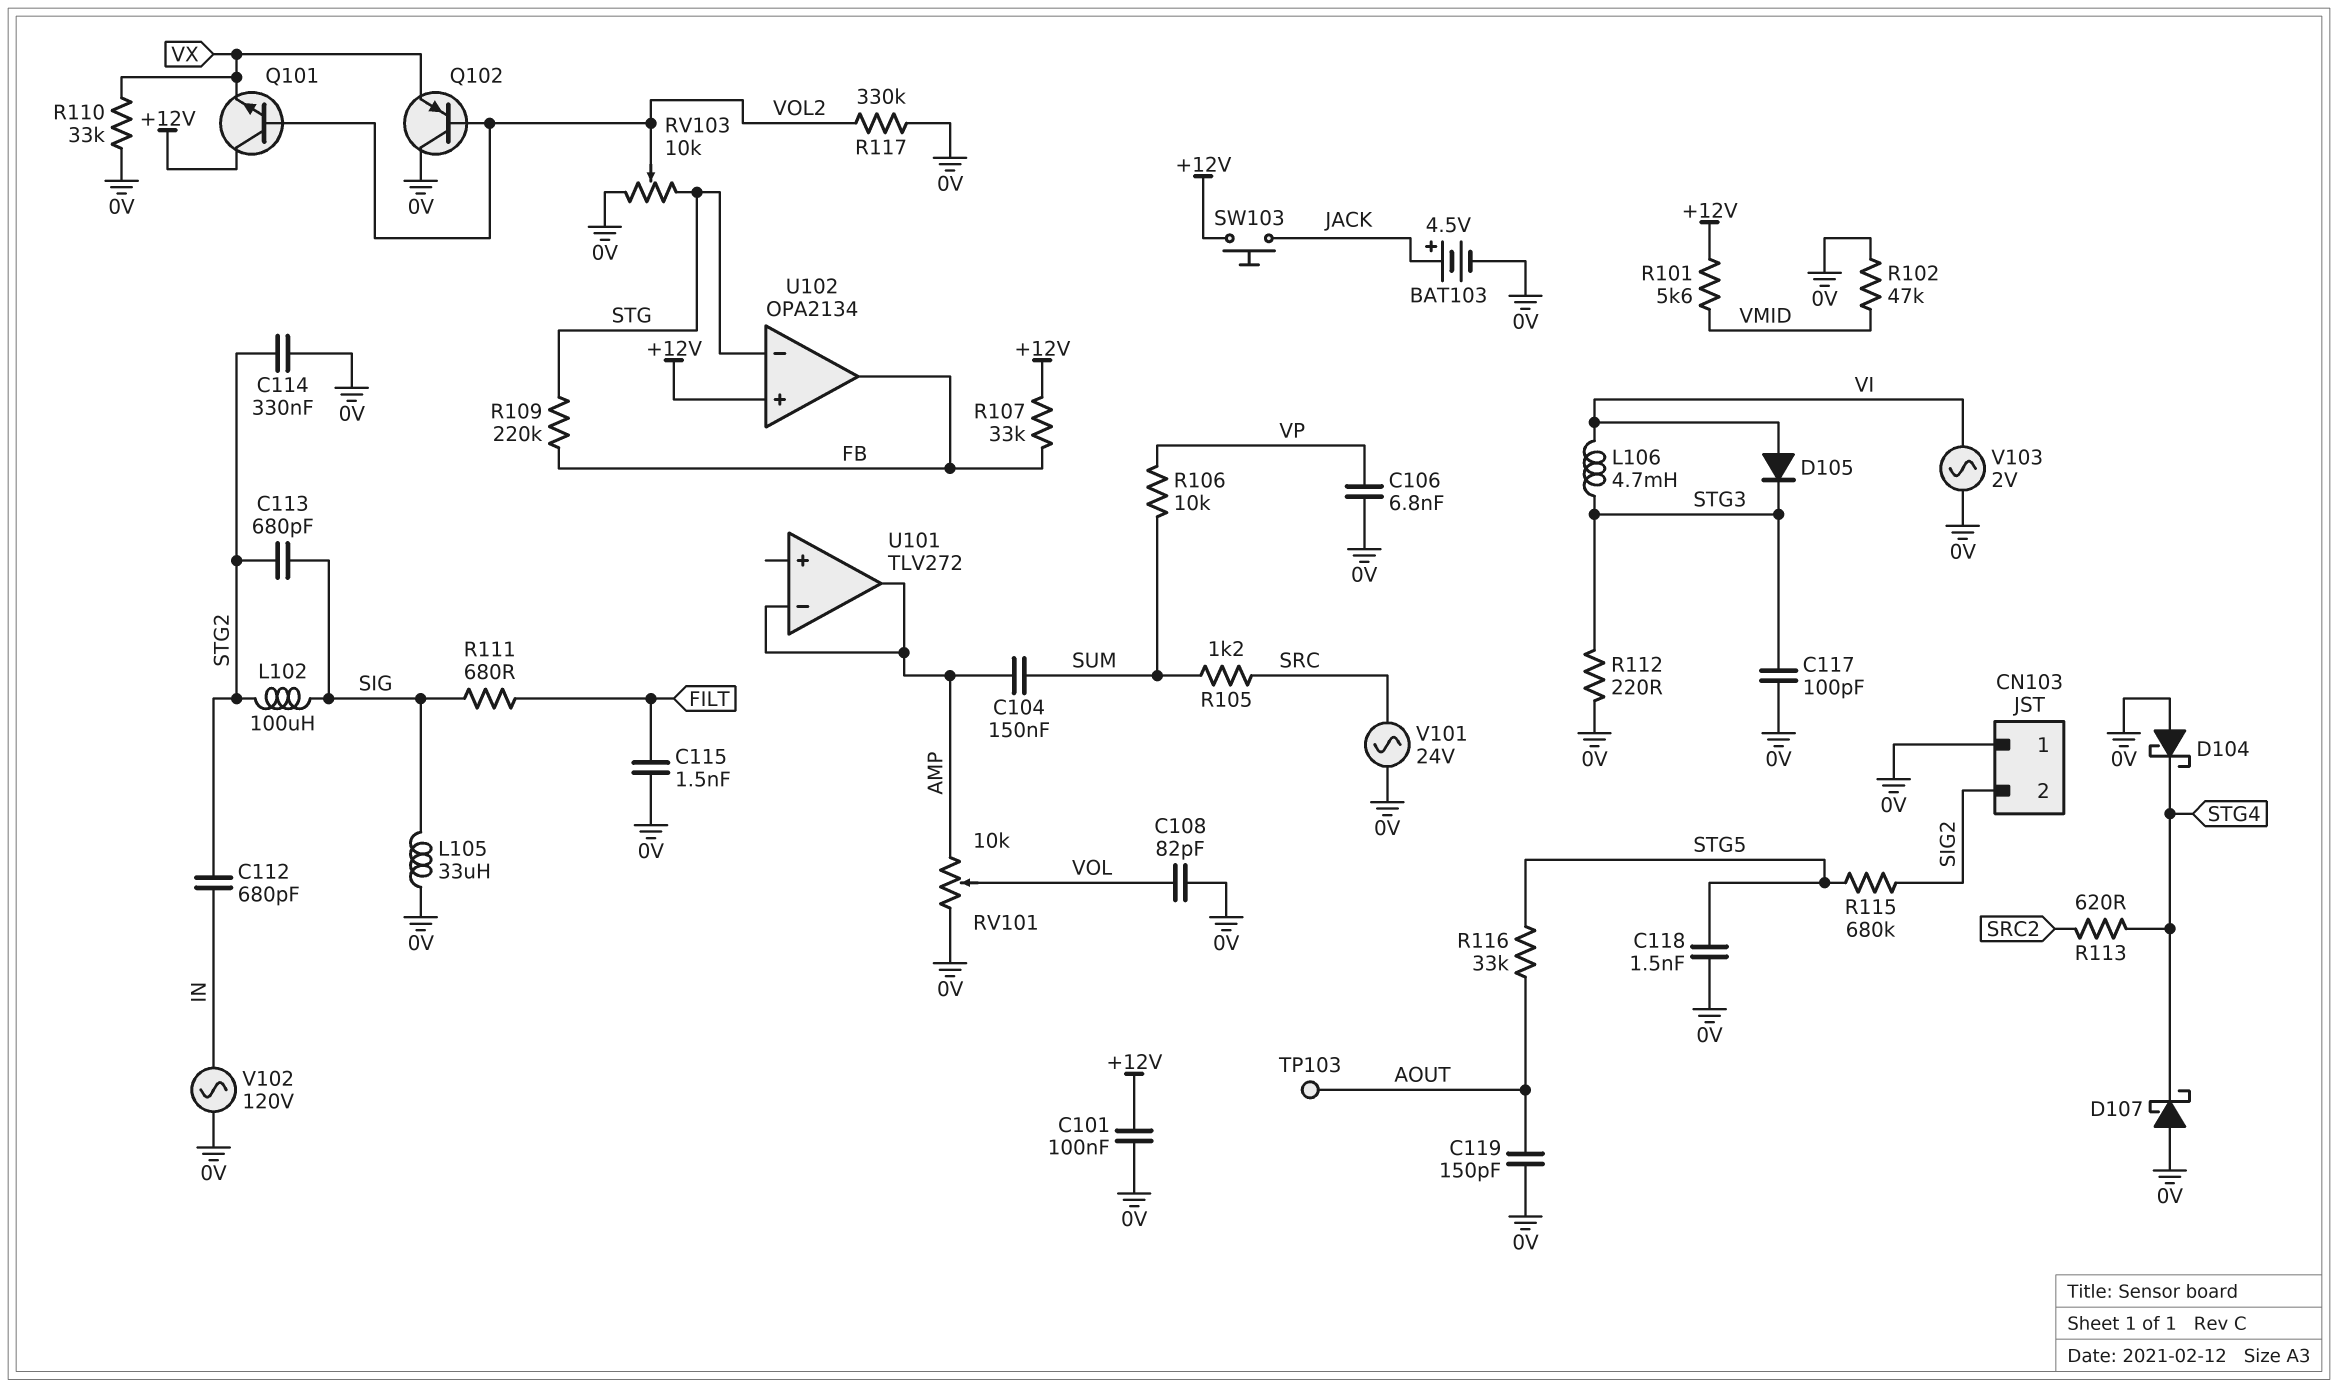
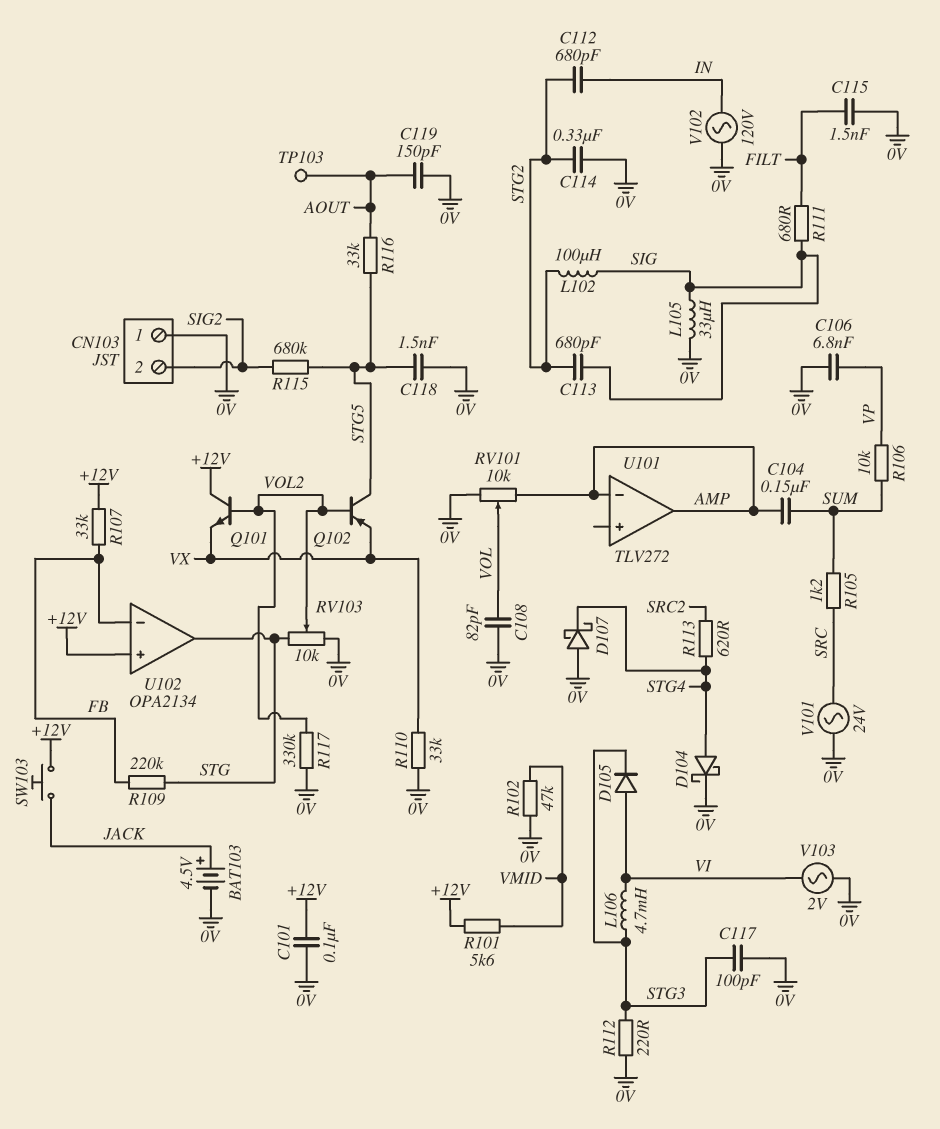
D104: schottky (A 0V, K STG4) -> schottky (A STG4, K 0V)
Q102: PNP (B VOL2, C 0V, E VX) -> PNP (B VOL2, C STG5, E VX)
U102 pin in-: STG -> FB
U102 pin out: FB -> STG

